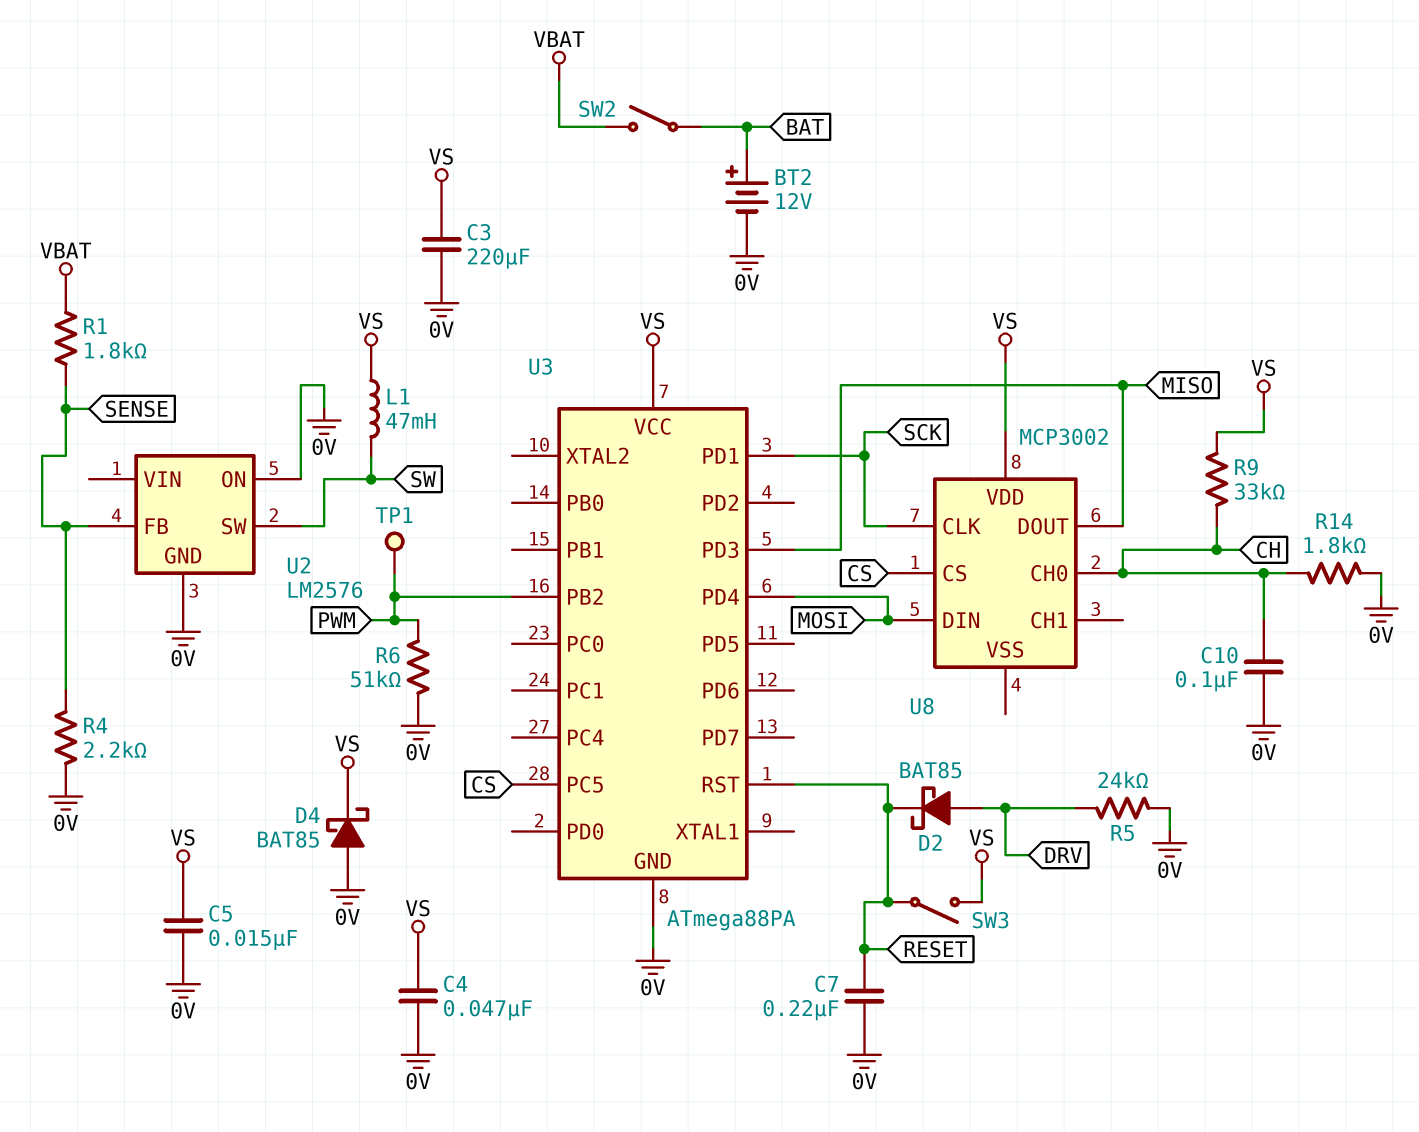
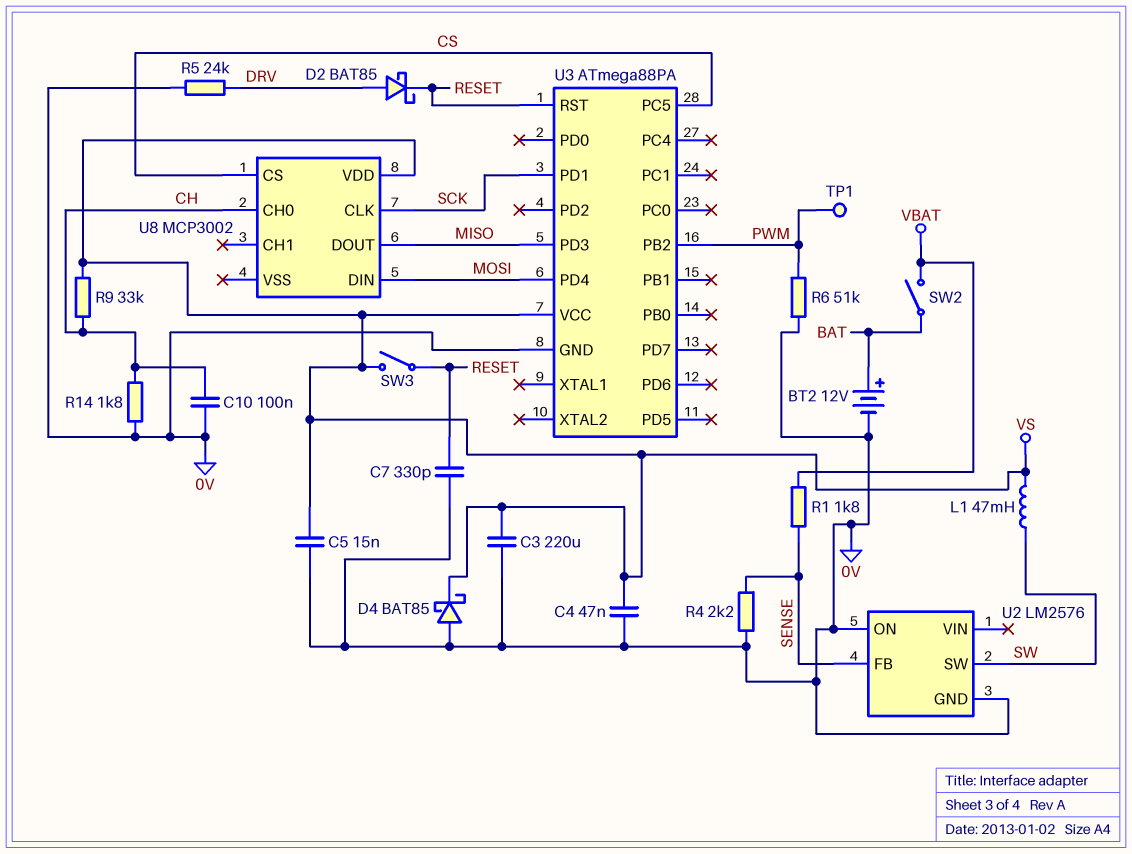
C7: 220nF (0V, RESET) -> 330pF (0V, RESET)

